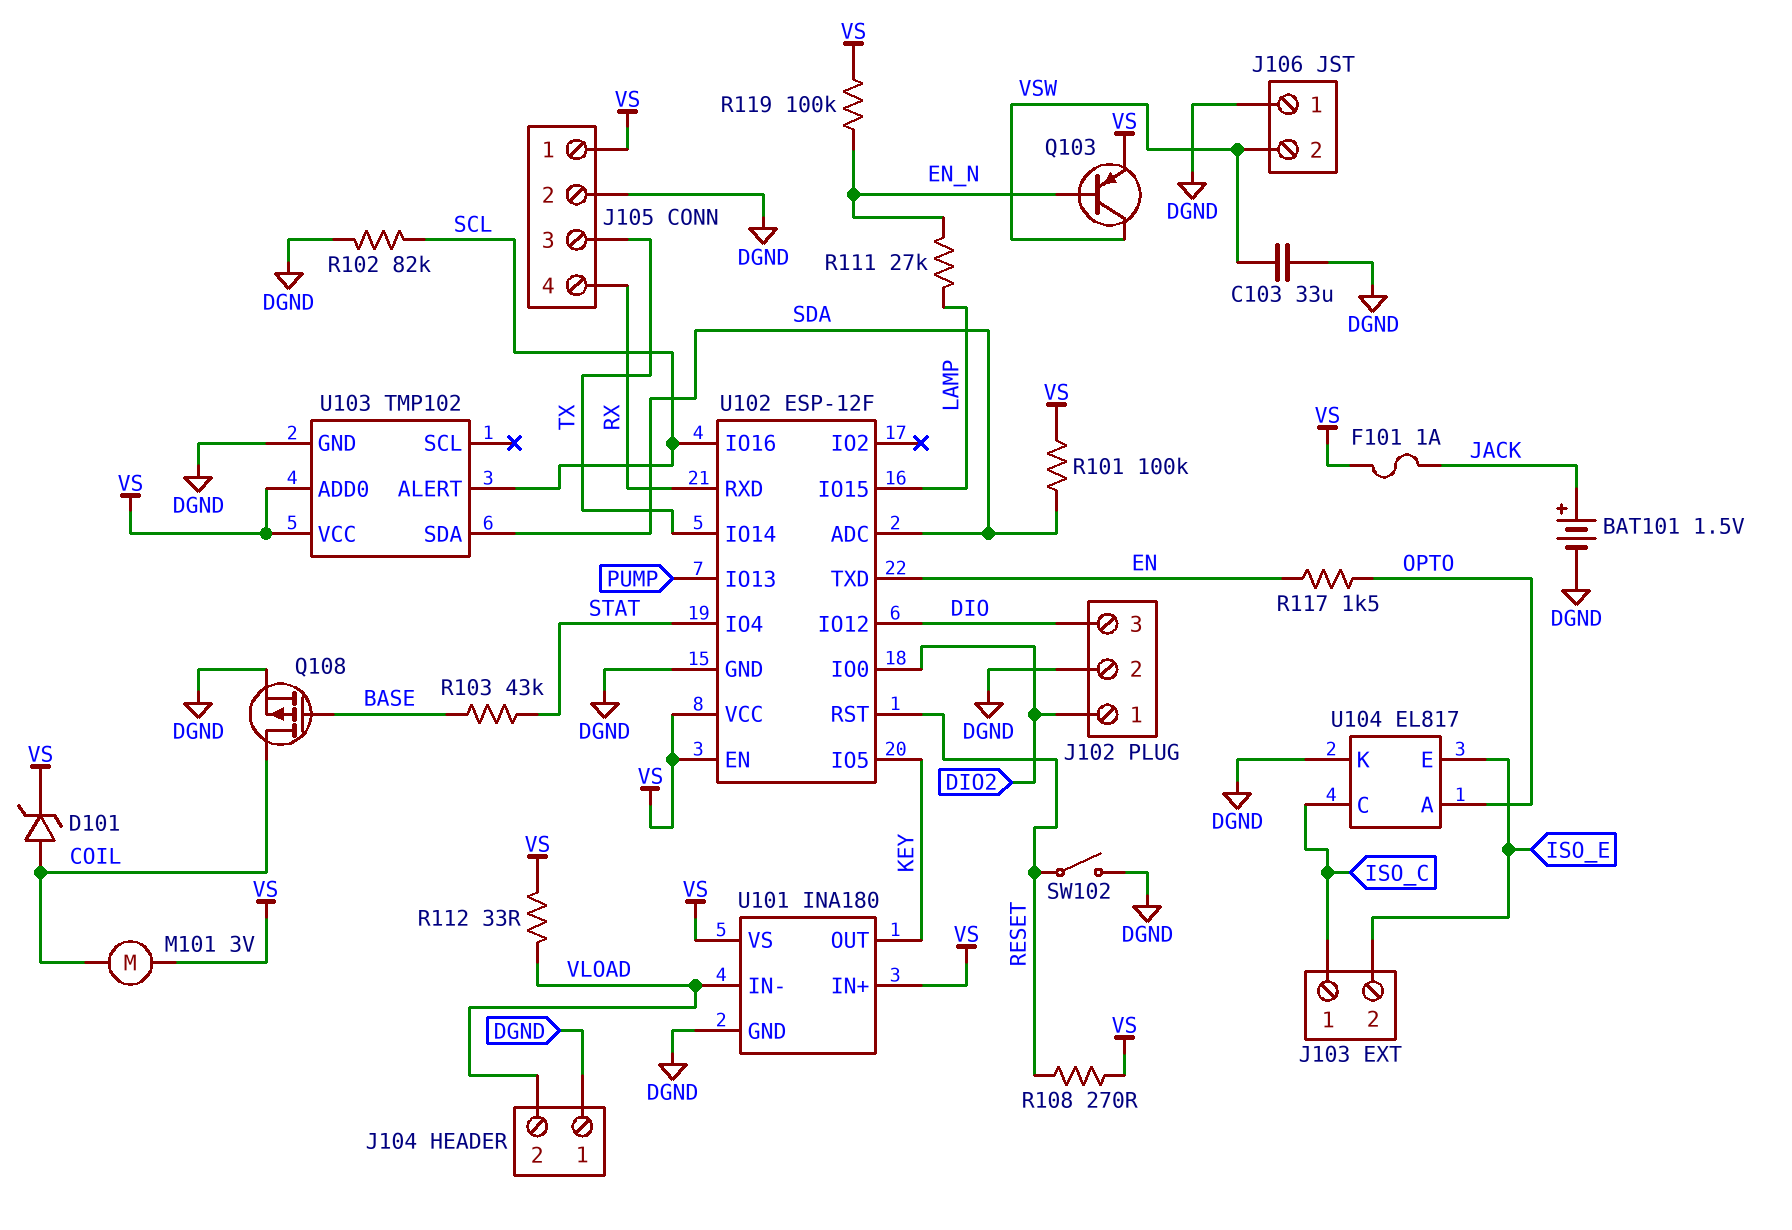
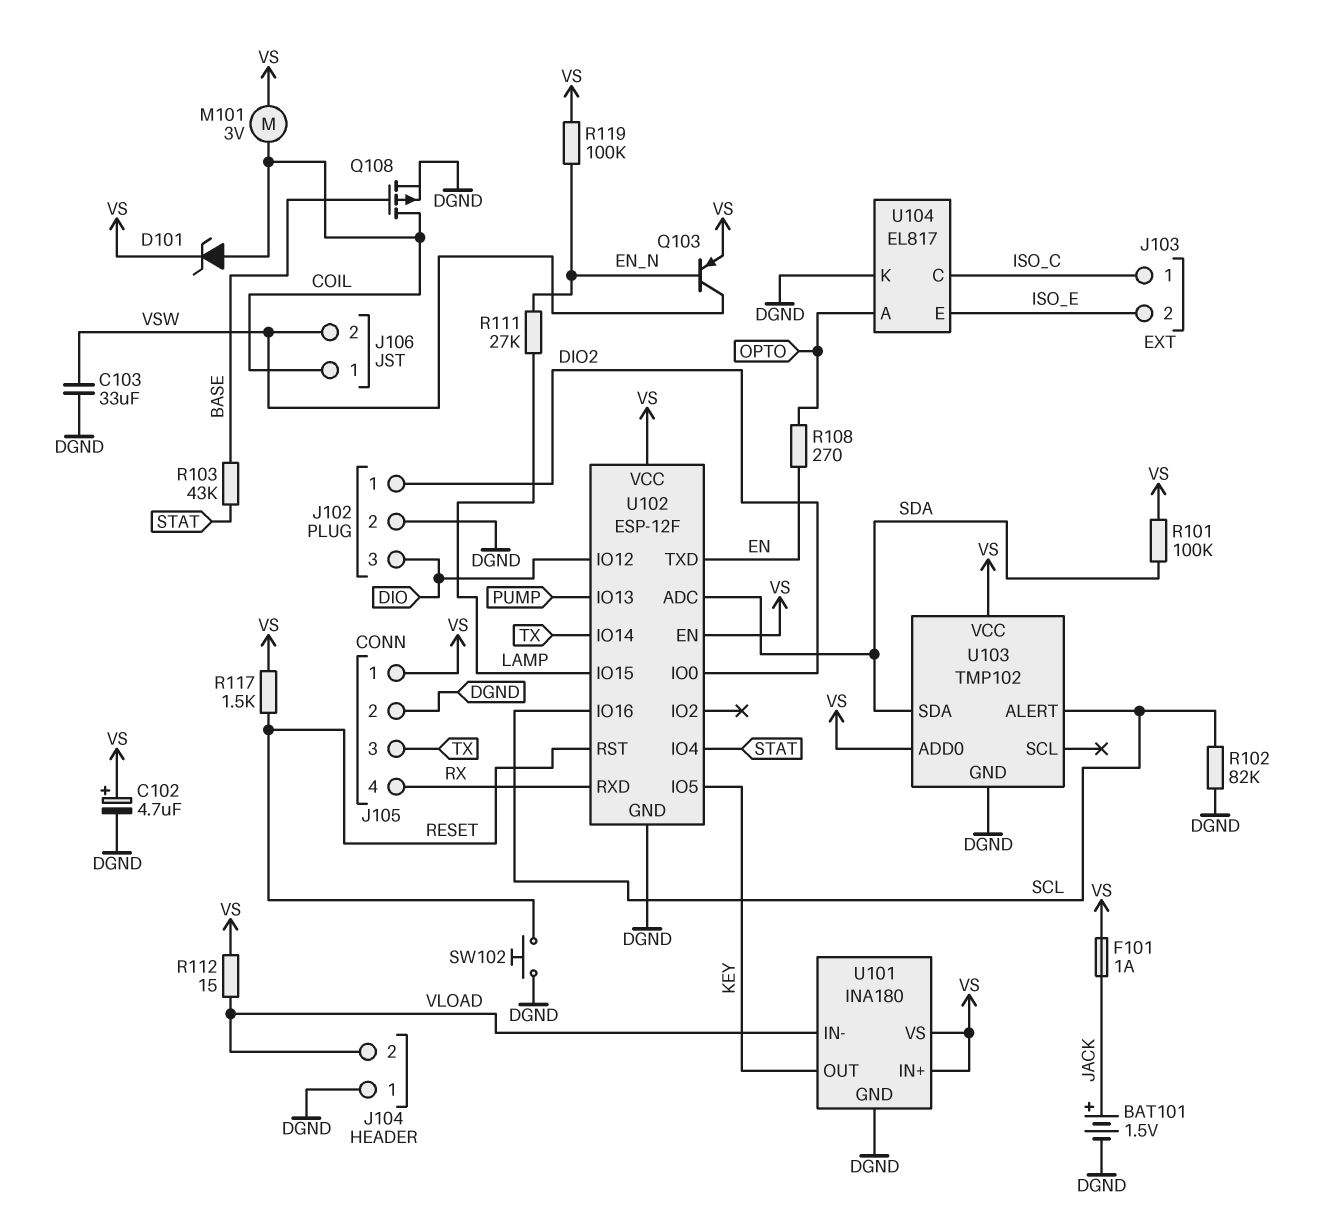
C102: none -> 4.7uF (plus VS, minus DGND)
J106 pin 1: DGND -> COIL
R108: 270 (RESET, VS) -> 270 (EN, OPTO)
R112: 33 (VLOAD, VS) -> 15 (VLOAD, VS)
R117: 1.5k (EN, OPTO) -> 1.5k (RESET, VS)
SW102: switch (DGND, RESET) -> button (DGND, RESET)

